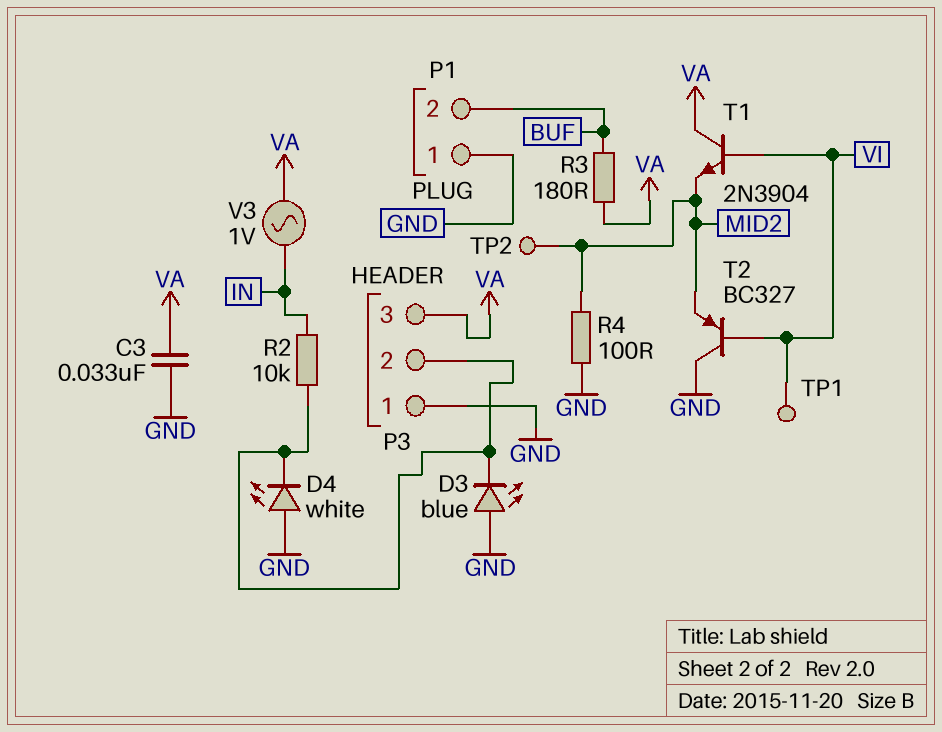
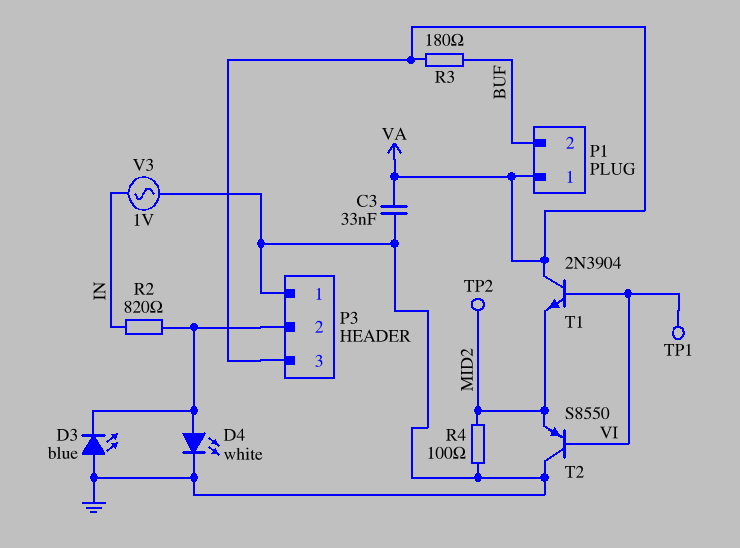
D4: LED white (A GND, K P3/2) -> LED white (A P3/2, K GND)
P1 pin 1: GND -> VA
R2: 10k (IN, P3/2) -> 820 (IN, P3/2)
T2: PNP BC327 (B VI, C GND, E MID2) -> PNP S8550 (B VI, C GND, E MID2)
V3: AC 1V (IN, VA) -> AC 1V (GND, IN)

